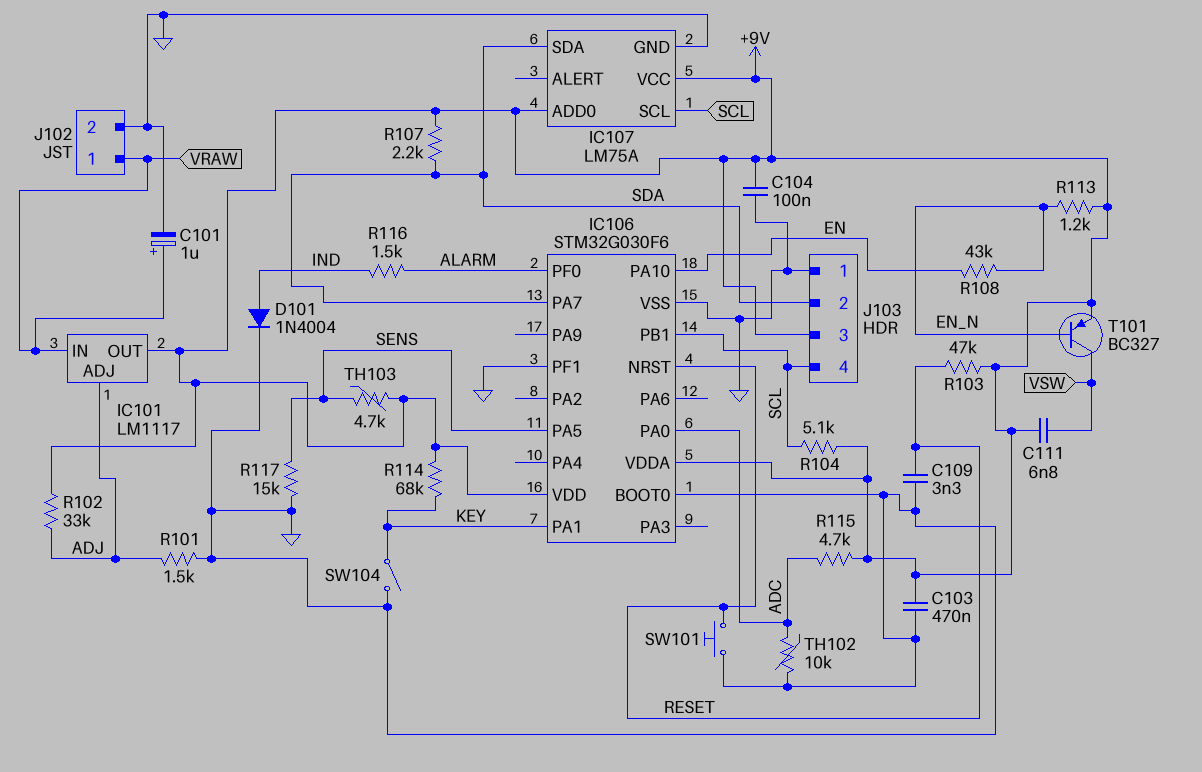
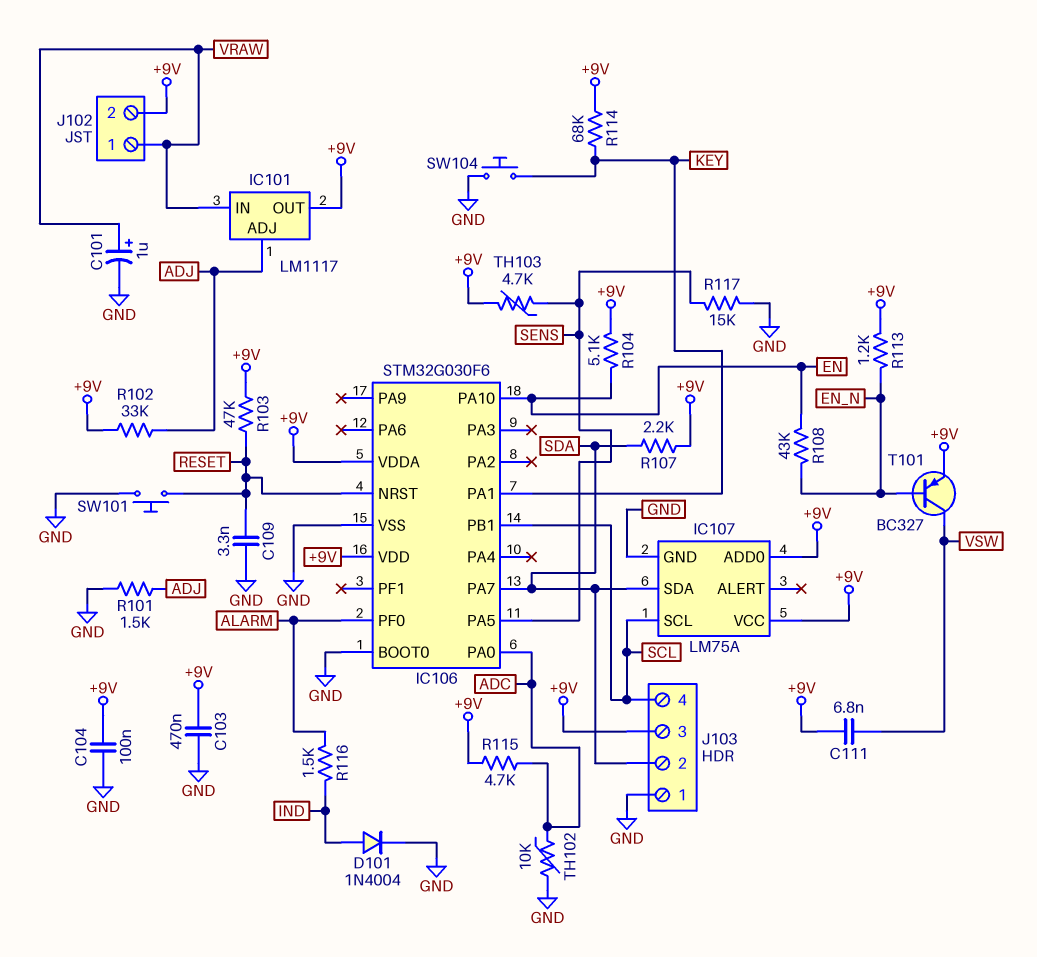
IC106 pin PF1: GND -> none
J102 pin 2: GND -> +9V
R104: 5.1k (+9V, SCL) -> 5.1k (+9V, EN)
SW104: switch (GND, KEY) -> button (GND, KEY)

